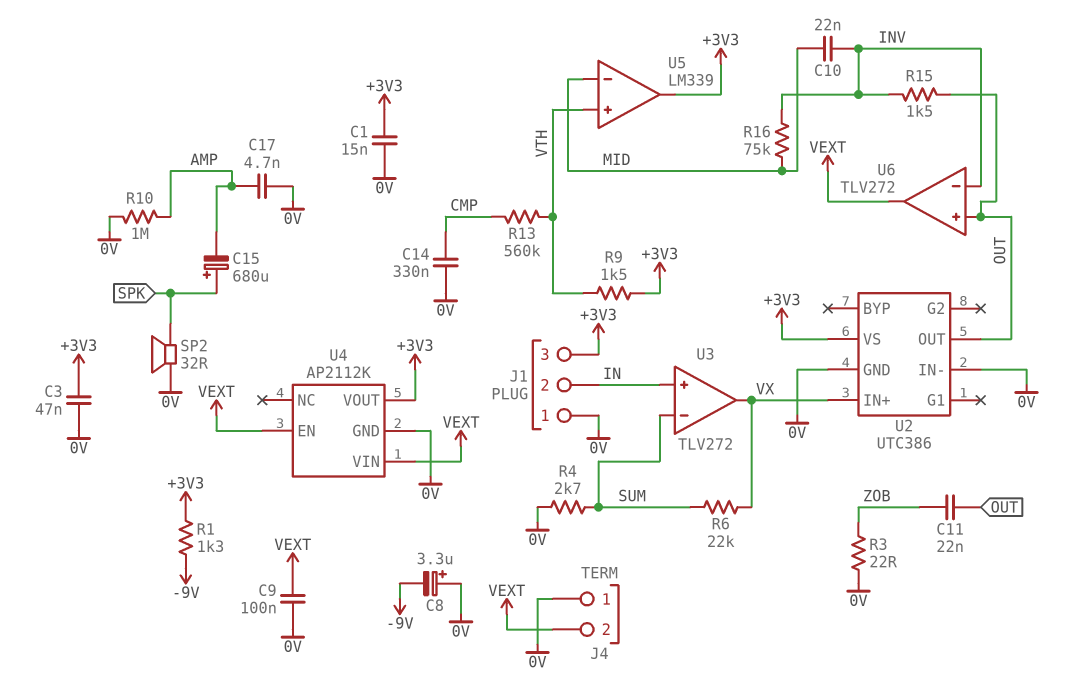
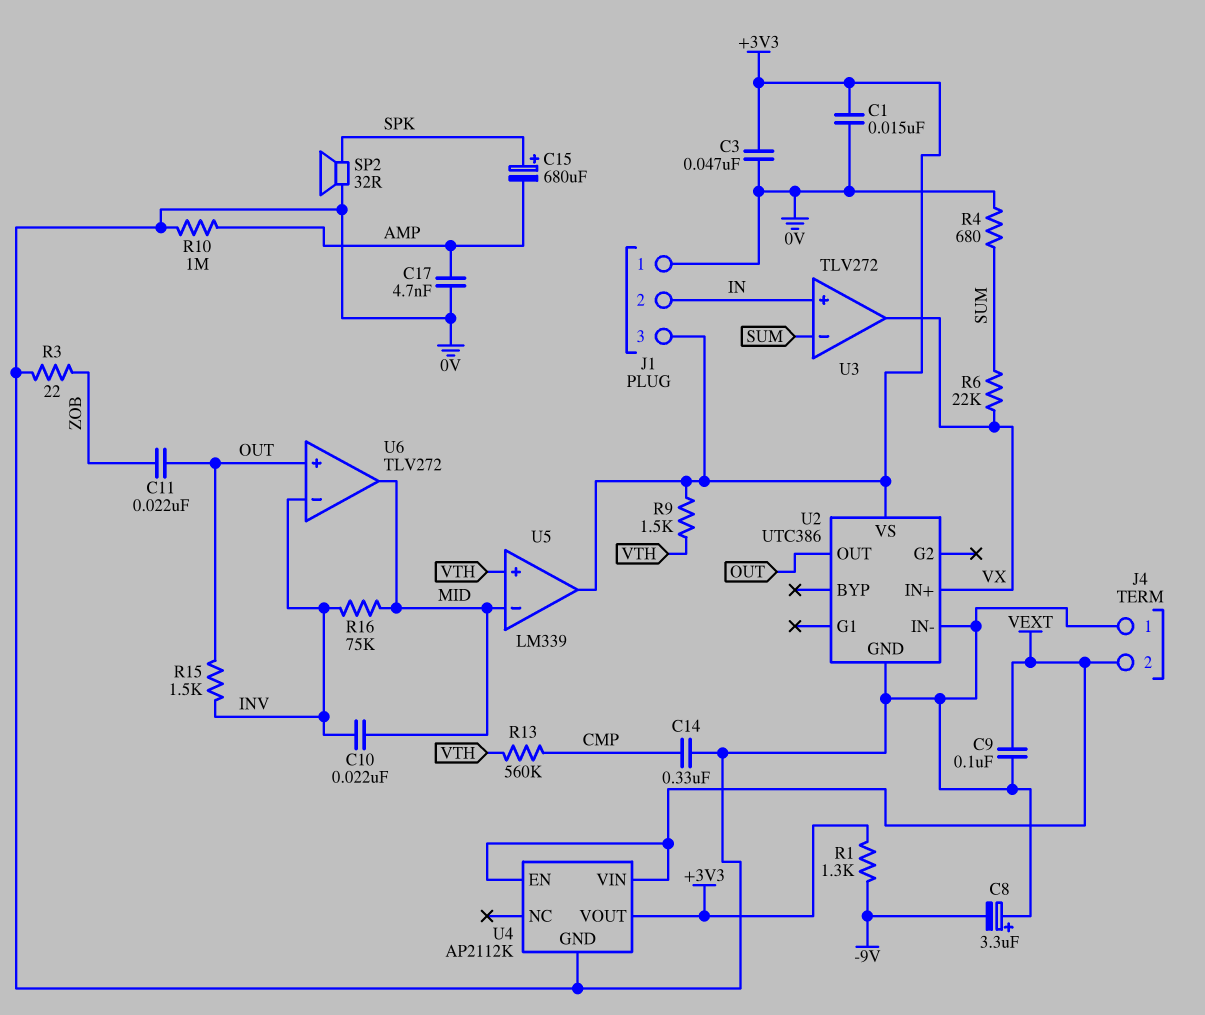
R4: 2.7k (0V, SUM) -> 680 (0V, SUM)
U6 pin out: VEXT -> MID

